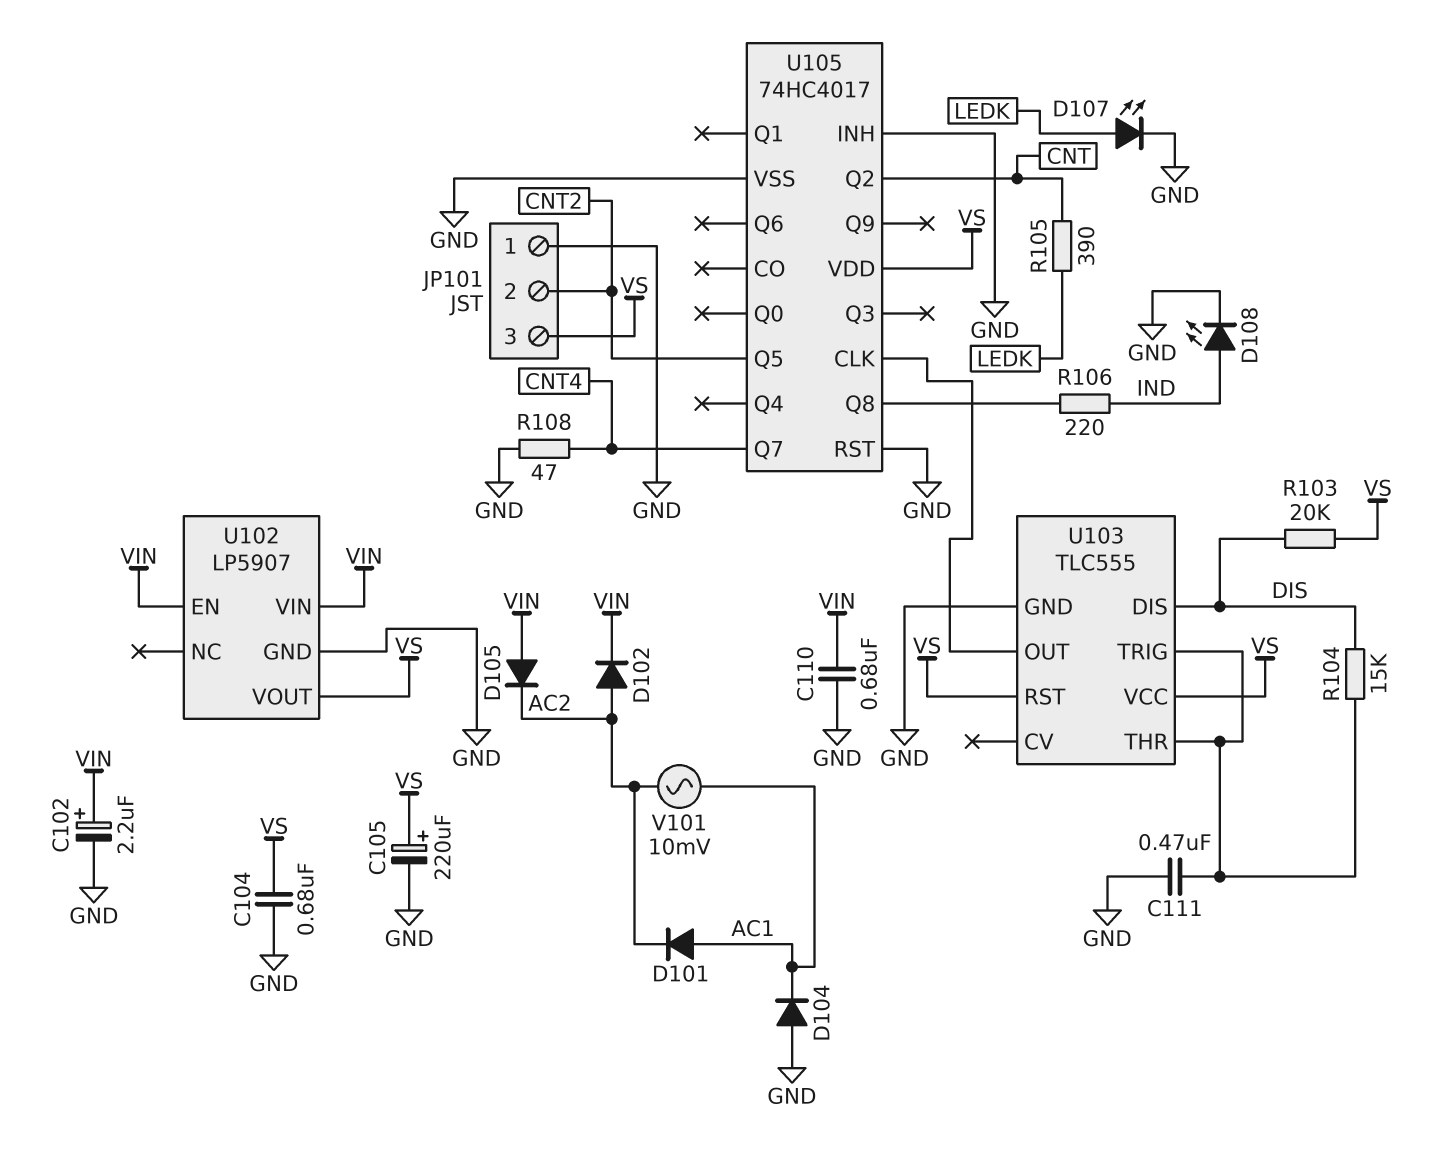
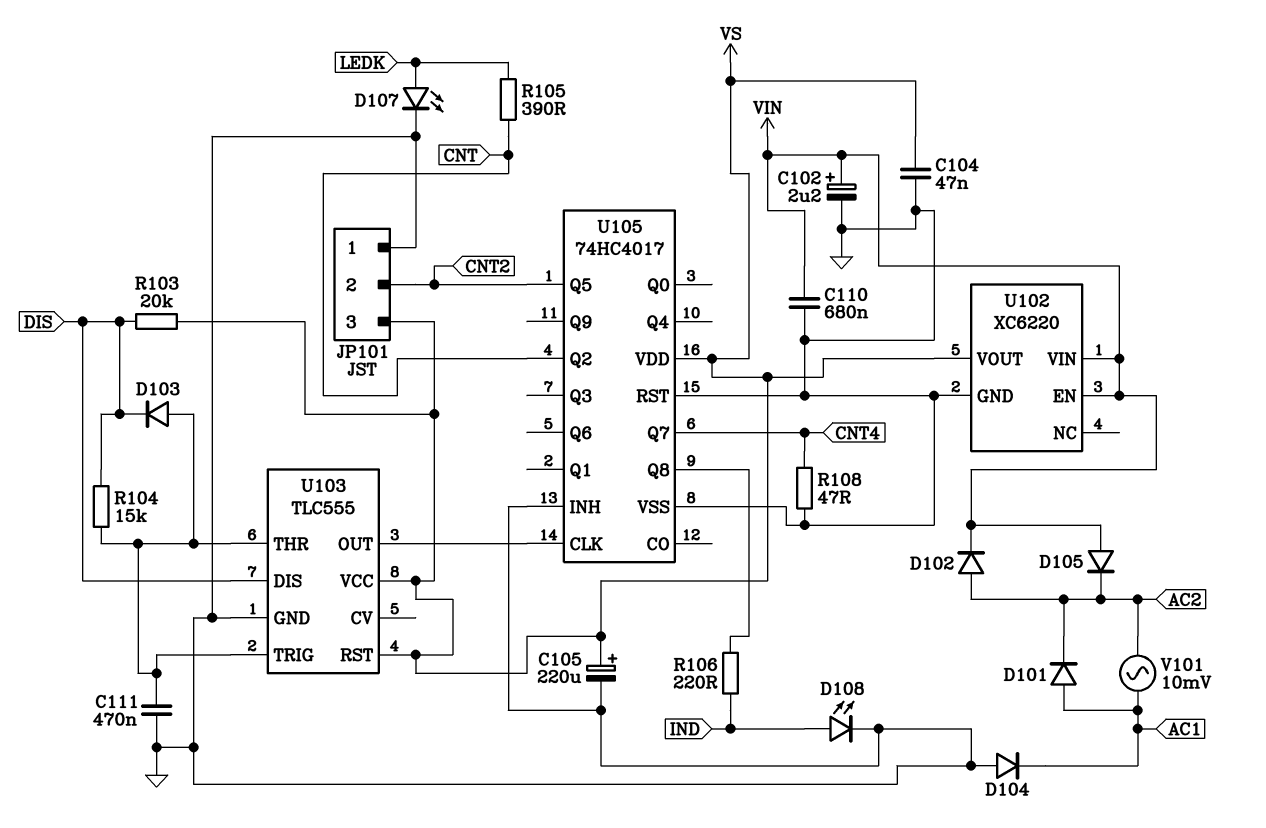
C104: 680nF (GND, VS) -> 47nF (GND, VS)
D103: none -> diode (A U103/THR, K DIS)
U102: LP5907 -> XC6220

